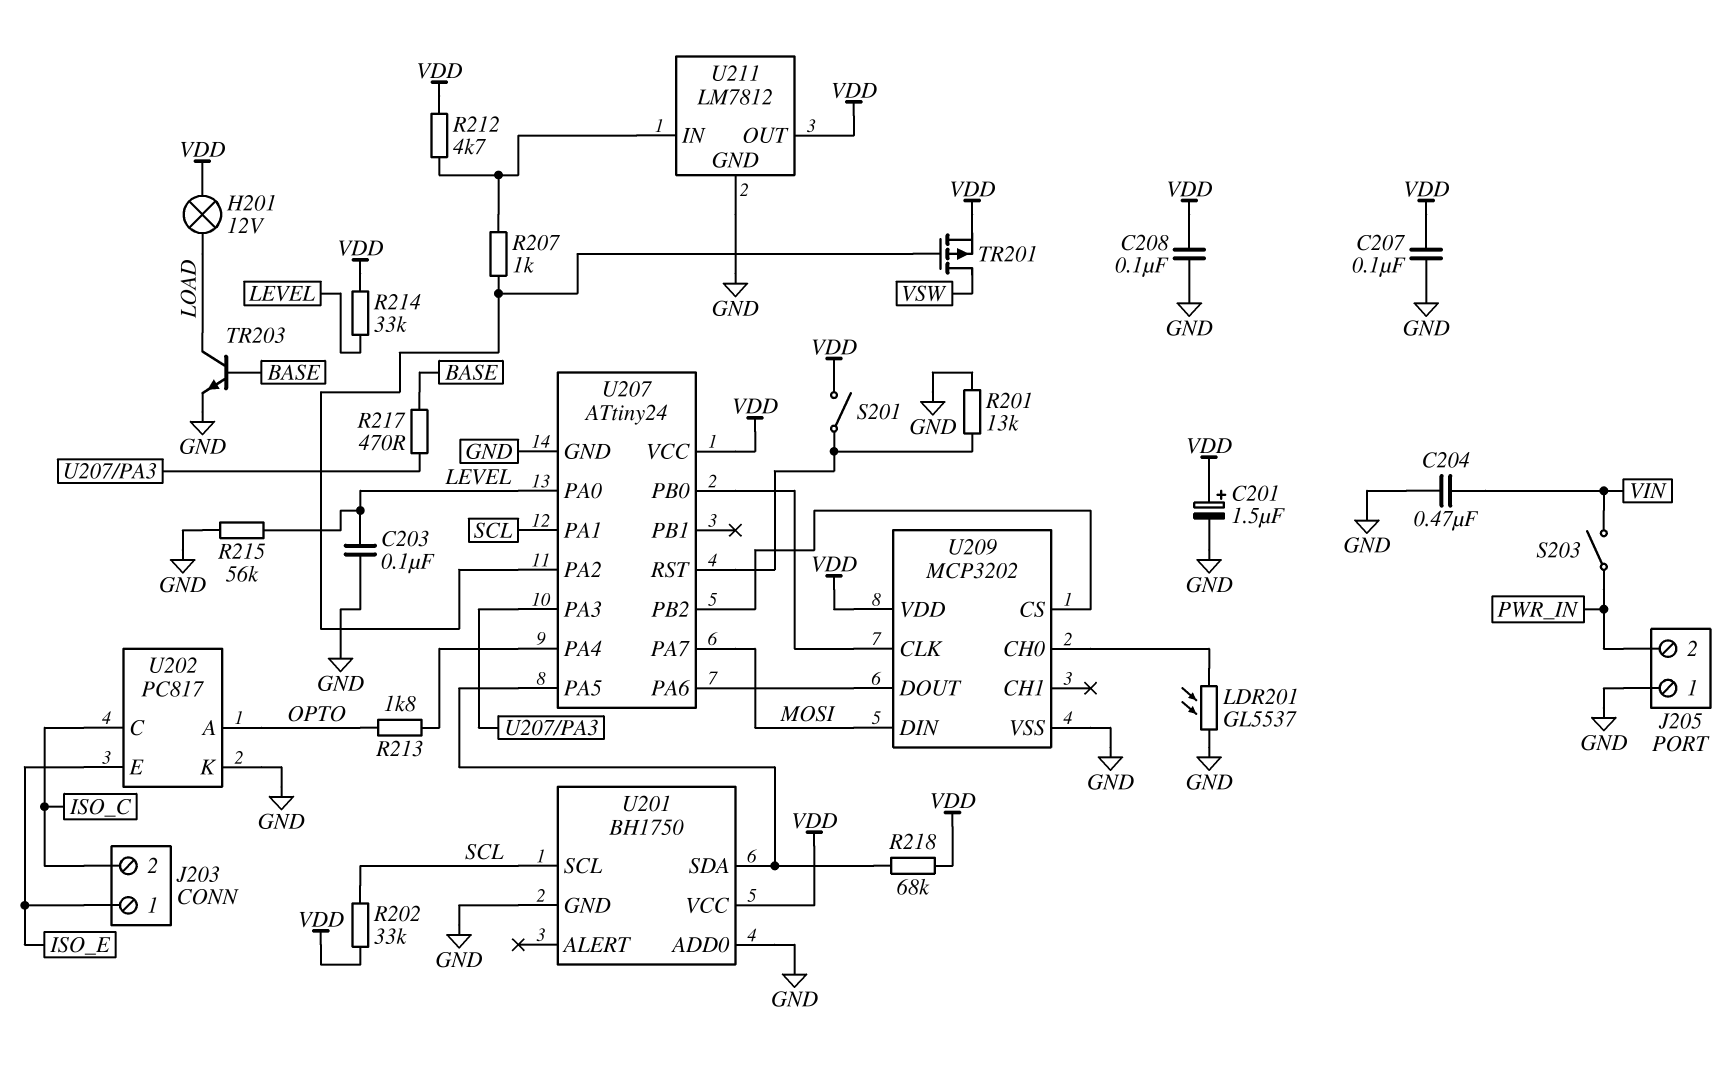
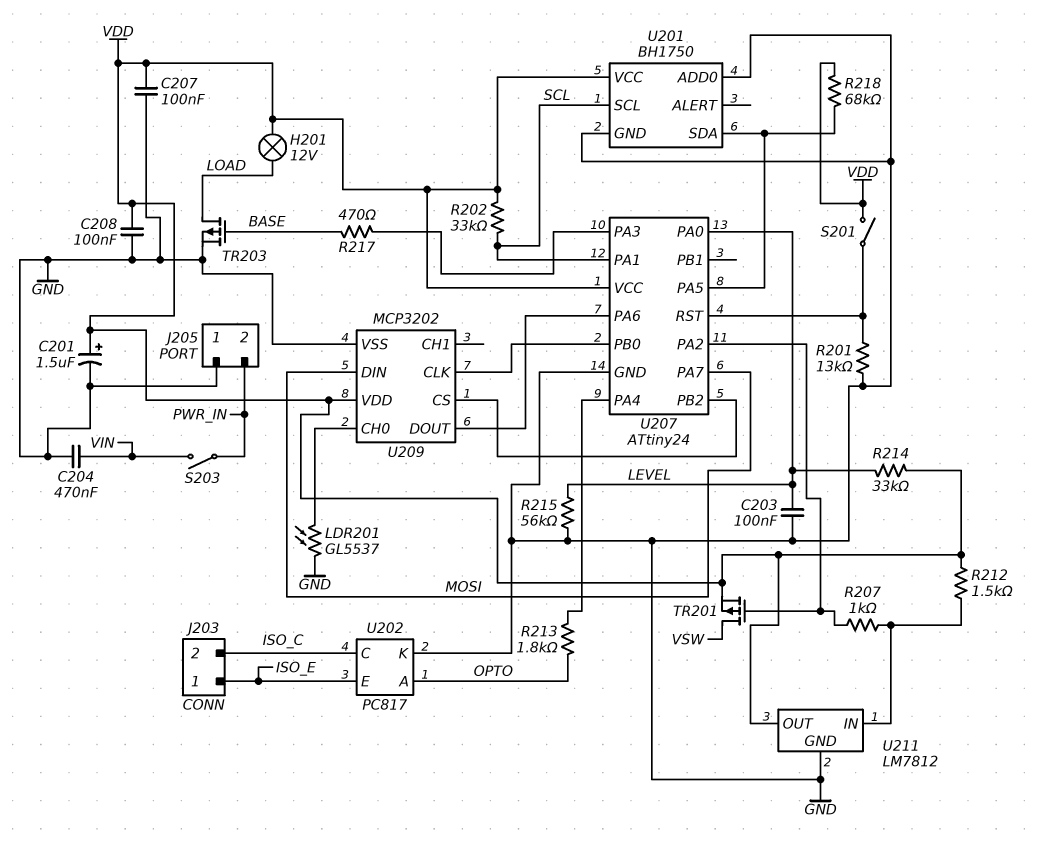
R212: 4.7k (U211/IN, VDD) -> 1.5k (U211/IN, VDD)
TR203: NPN (B BASE, C LOAD, E GND) -> PMOS (G BASE, D LOAD, S GND)

